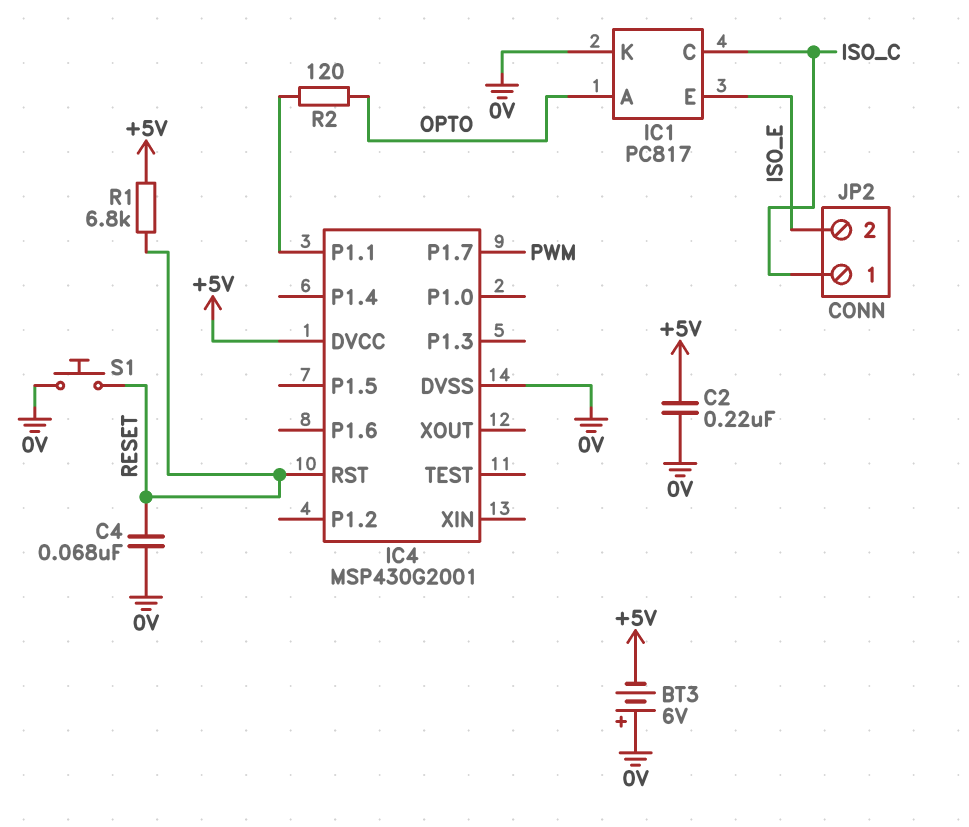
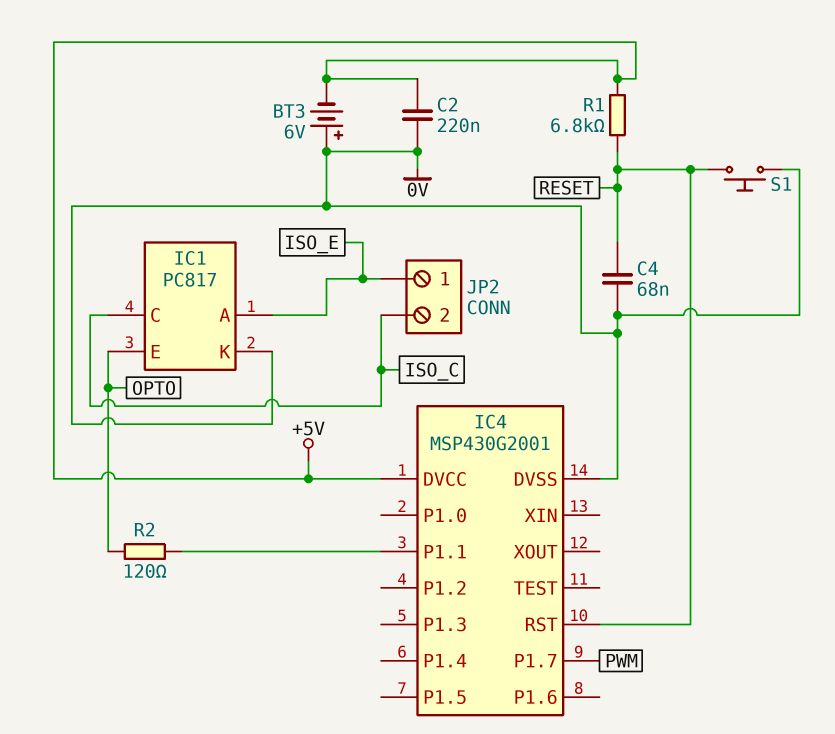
IC1 pin A: OPTO -> ISO_E
IC1 pin E: ISO_E -> OPTO
JP2 pin 1: ISO_C -> ISO_E
JP2 pin 2: ISO_E -> ISO_C

